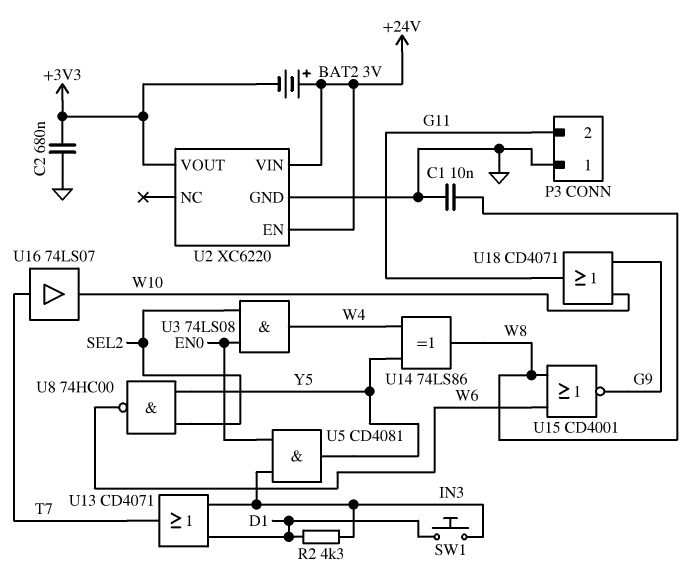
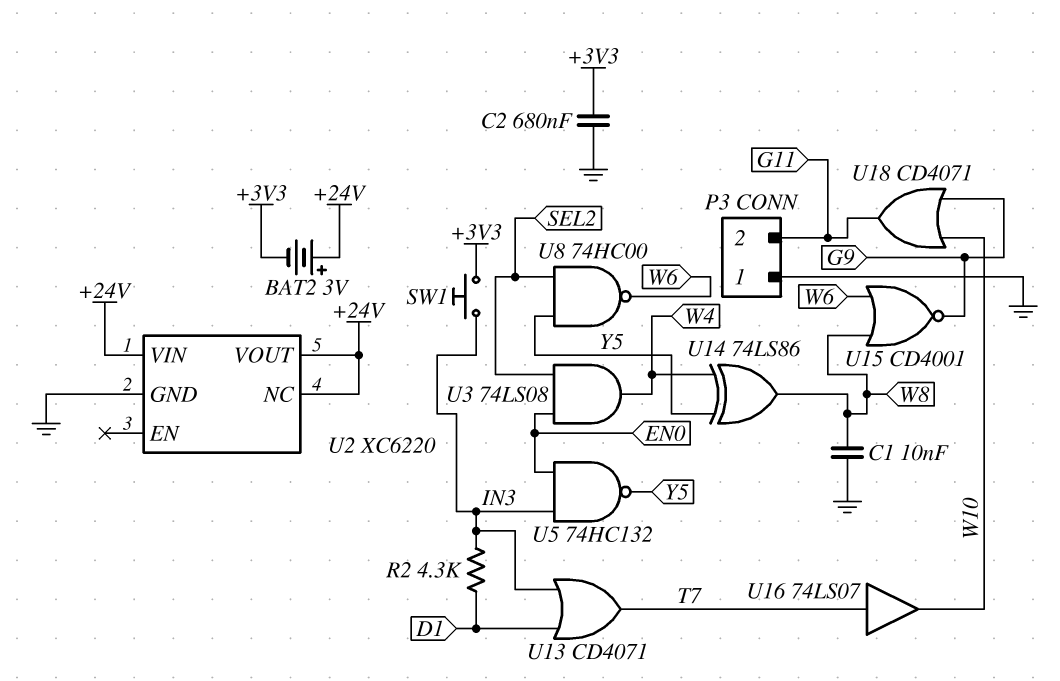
SW1: button (D1, IN3) -> button (+3V3, IN3)
U2 pin EN: +24V -> none
U2 pin NC: none -> +24V
U2 pin VOUT: +3V3 -> +24V
U5: AND CD4081 (in EN0, in IN3, out Y5) -> NAND 74HC132 (in EN0, in IN3, out Y5)

